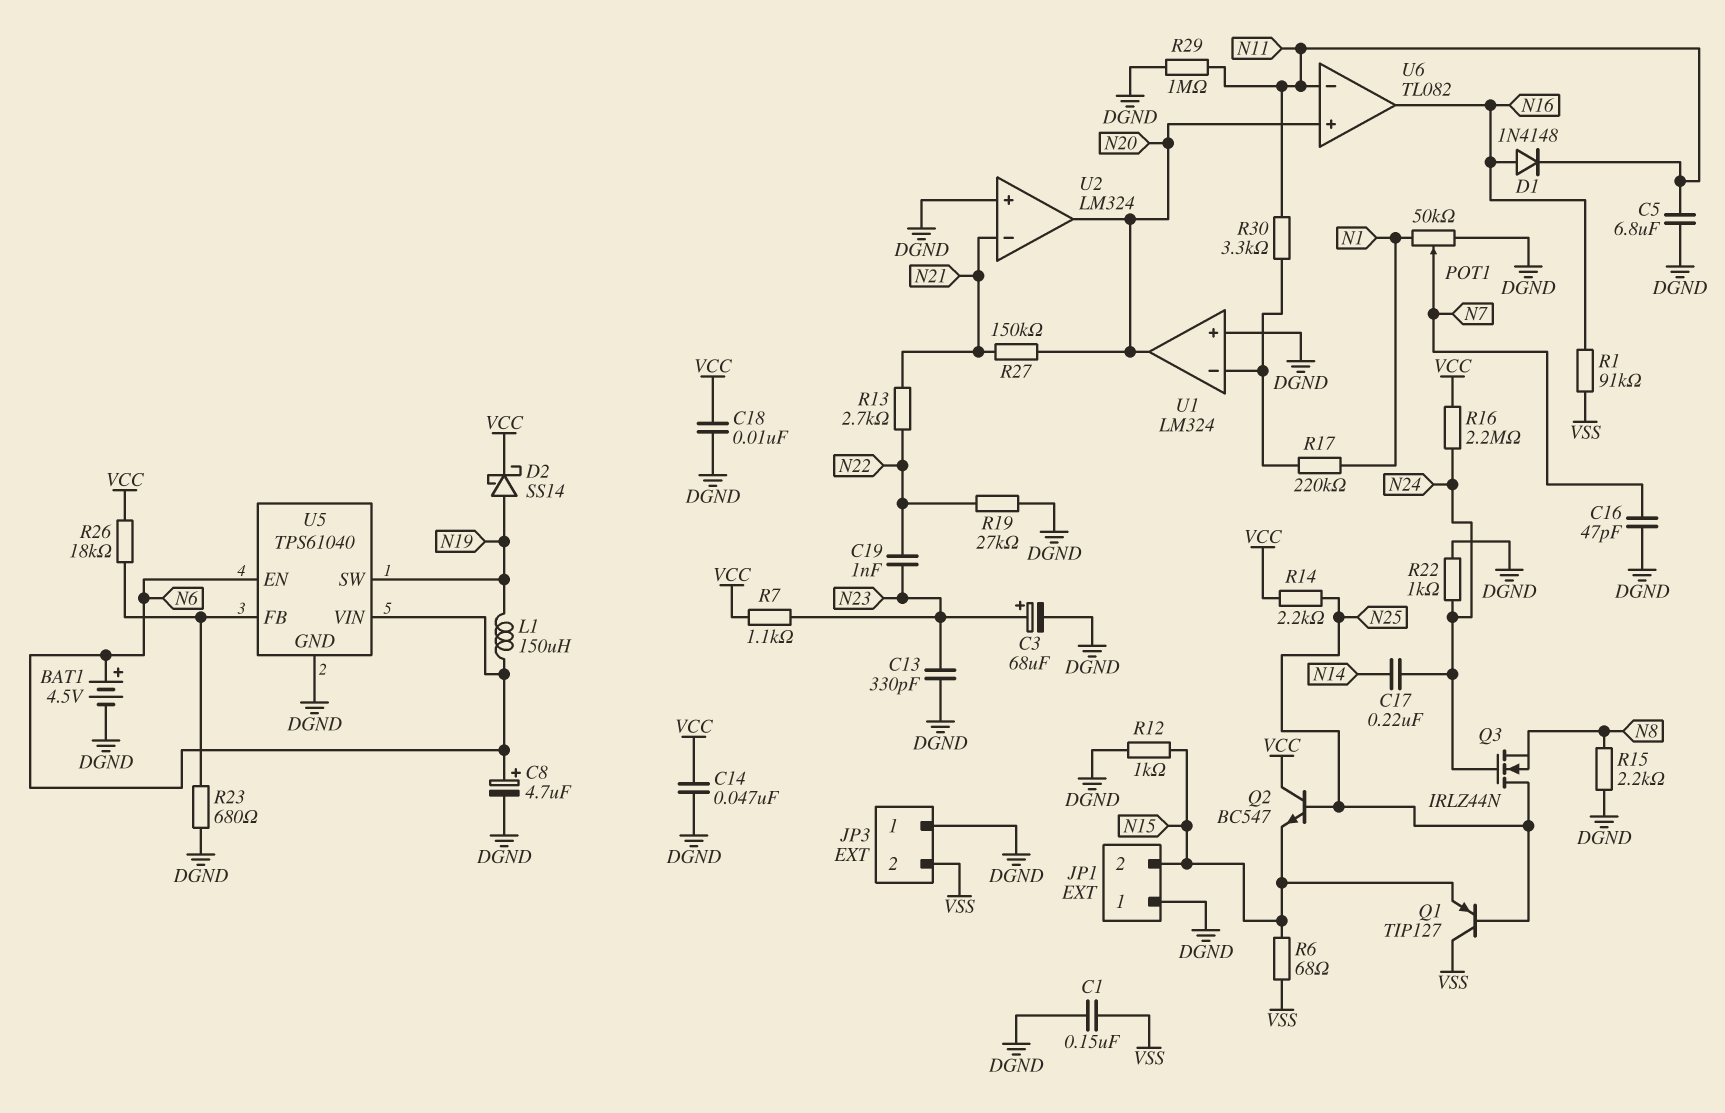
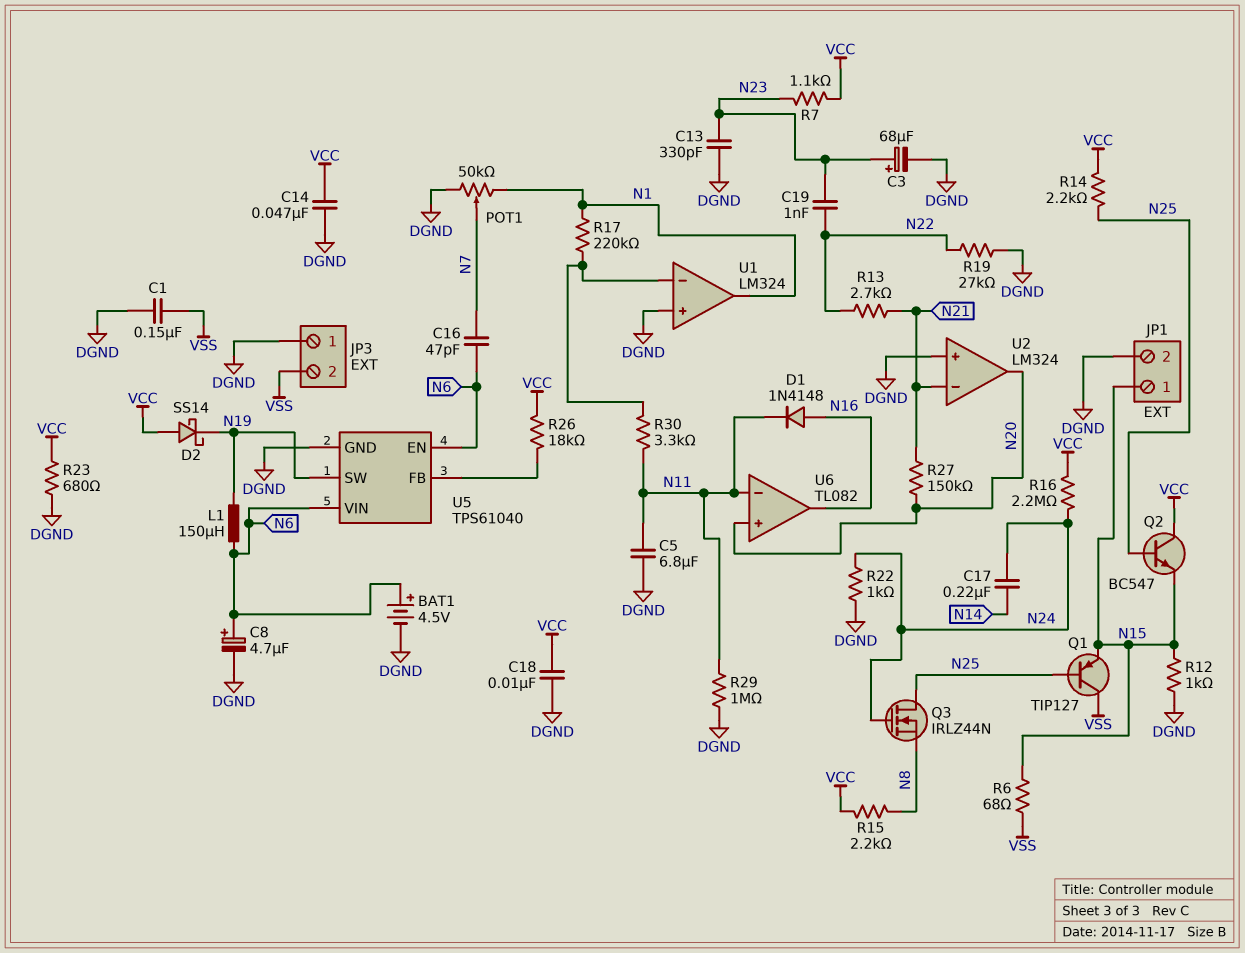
C16: 47pF (DGND, N7) -> 47pF (N6, N7)
D2: schottky SS14 (A N19, K VCC) -> schottky SS14 (A VCC, K N19)
JP1 pin 1: DGND -> N15
JP1 pin 2: N15 -> DGND
R1: 91k (N16, VSS) -> none
R15: 2.2k (DGND, N8) -> 2.2k (N8, VCC)
R23: 680 (DGND, U5/FB) -> 680 (DGND, VCC)
U1 pin out: N20 -> N1

